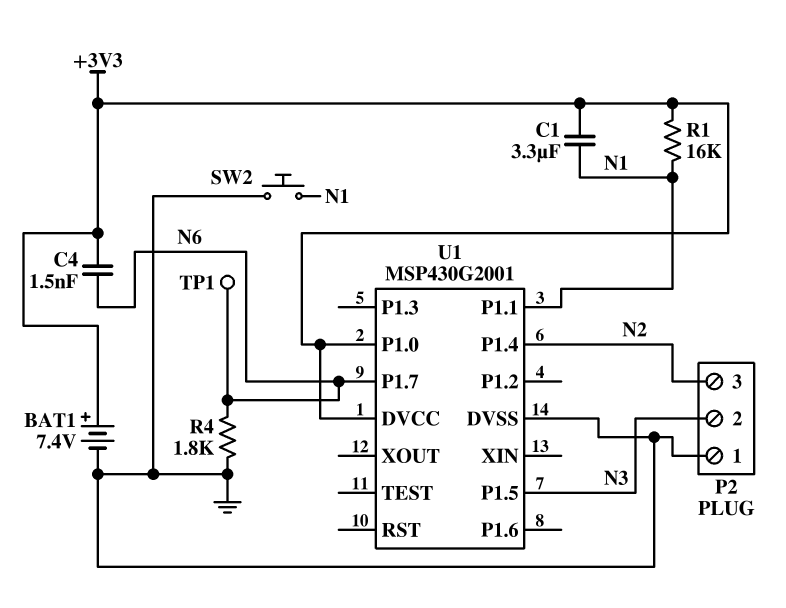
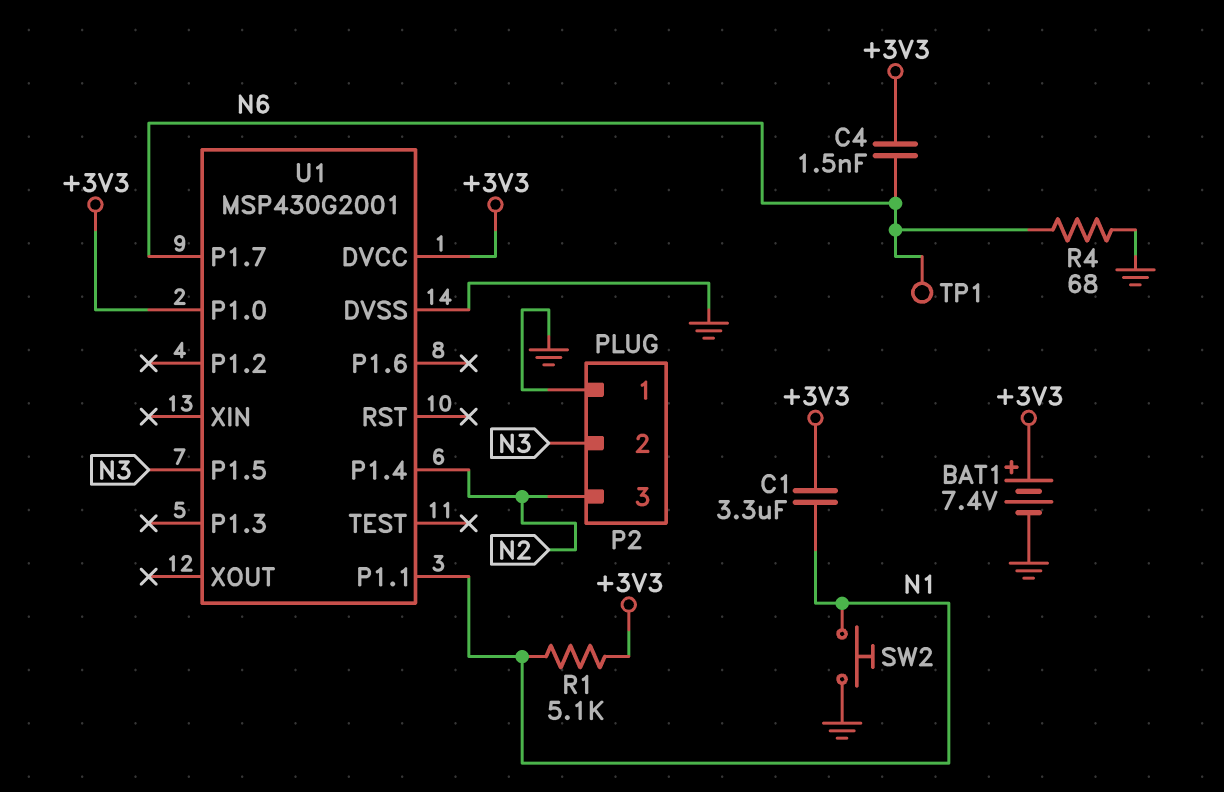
R1: 16k (+3V3, N1) -> 5.1k (+3V3, N1)
R4: 1.8k (GND, N6) -> 68 (GND, N6)

